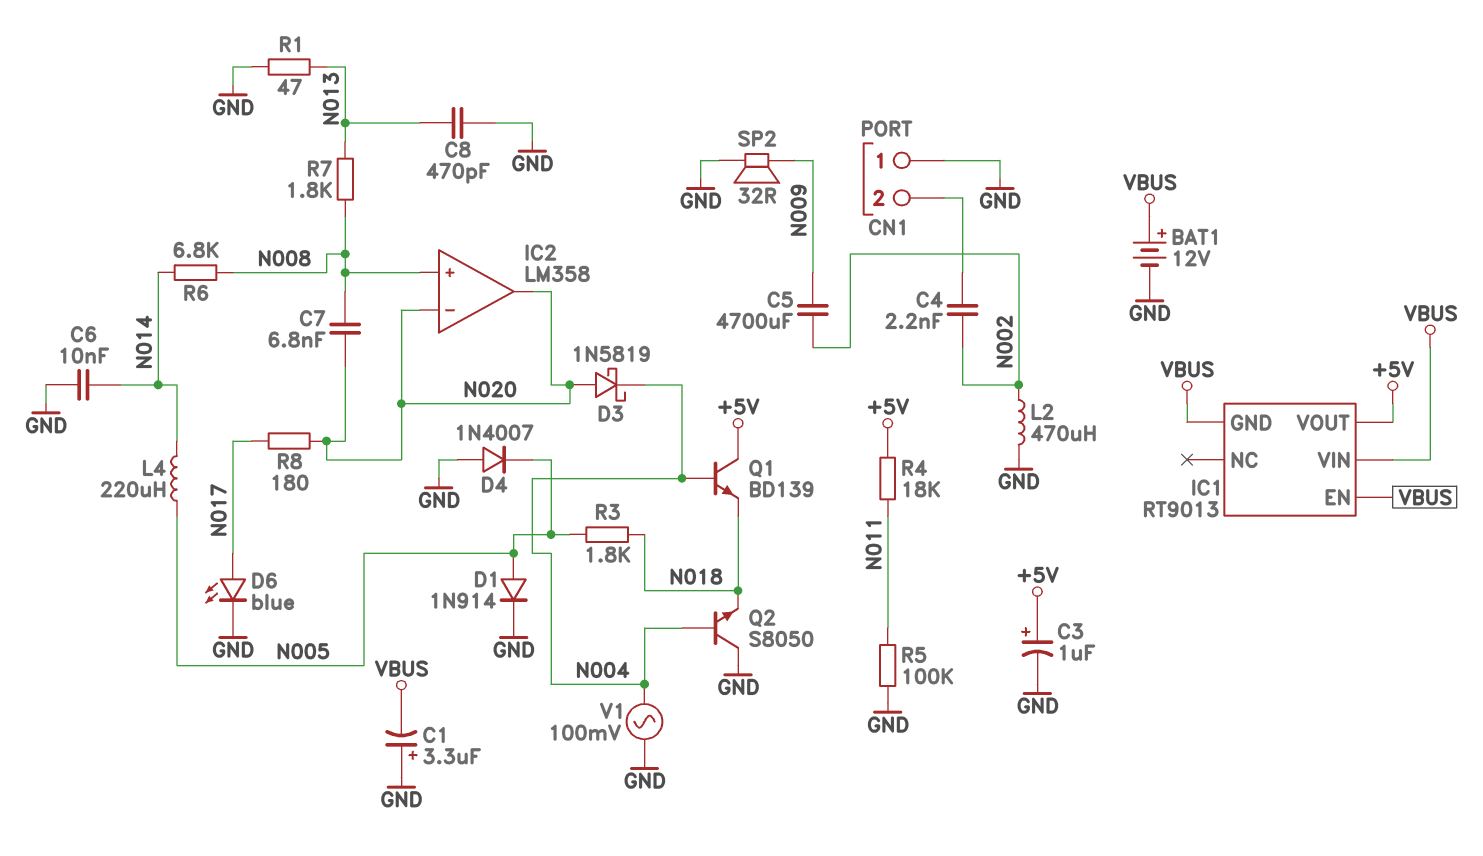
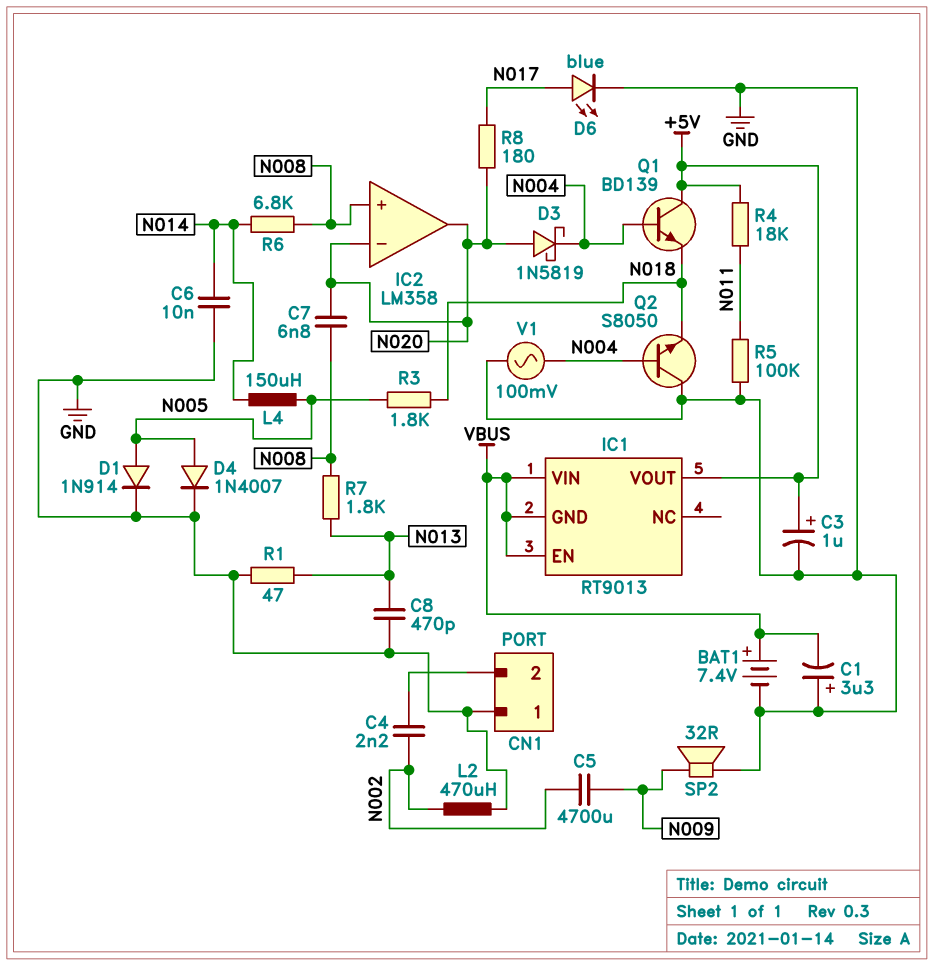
BAT1: 12V (plus VBUS, minus GND) -> 7.4V (plus VBUS, minus GND)
D4: diode 1N4007 (A GND, K N005) -> diode 1N4007 (A N005, K GND)
L4: 220uH (N005, N014) -> 150uH (N005, N014)

